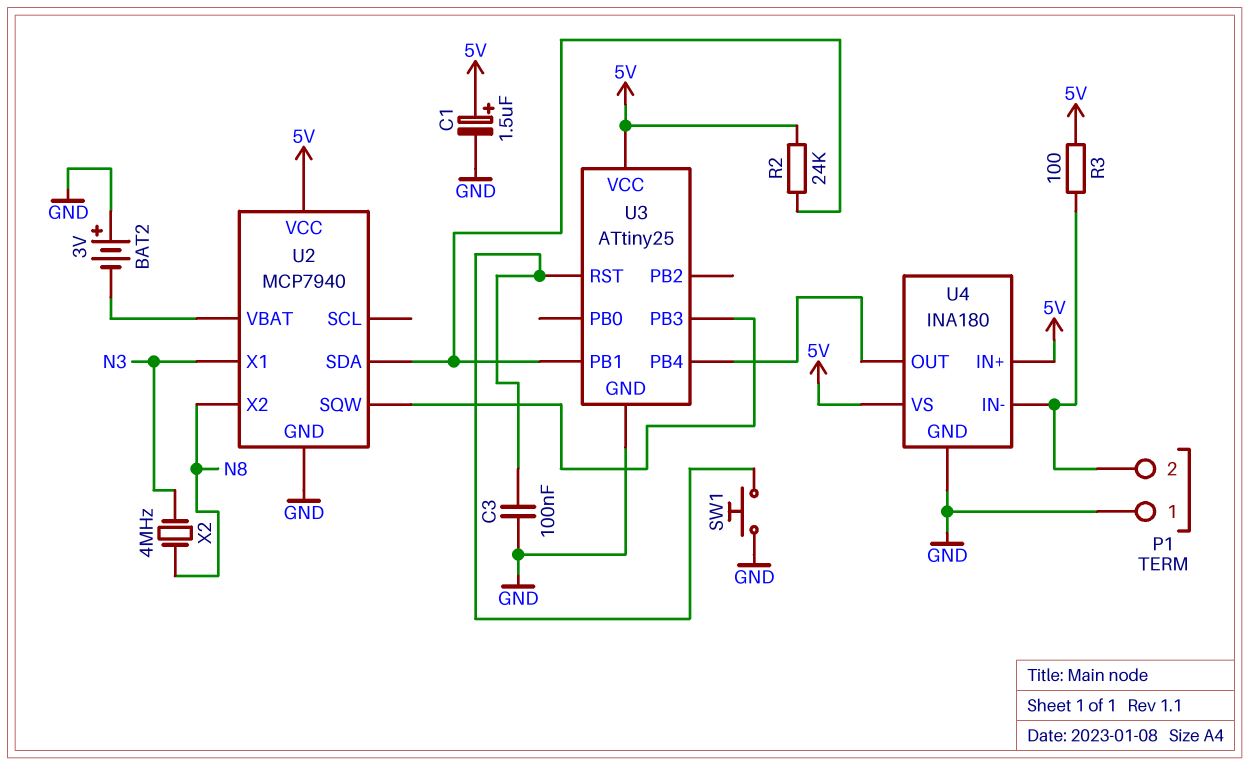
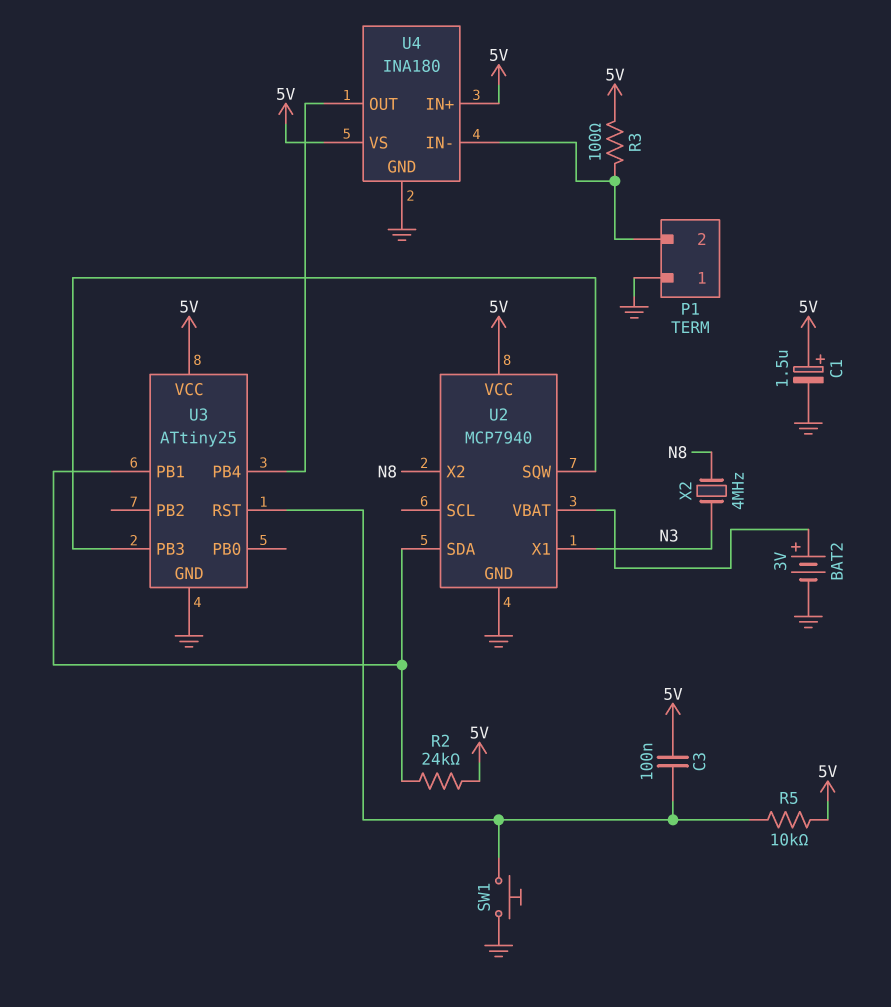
BAT2: 3V (plus GND, minus U2/VBAT) -> 3V (plus U2/VBAT, minus GND)
C3: 100nF (GND, U3/RST) -> 100nF (5V, U3/RST)
R5: none -> 10k (5V, U3/RST)

